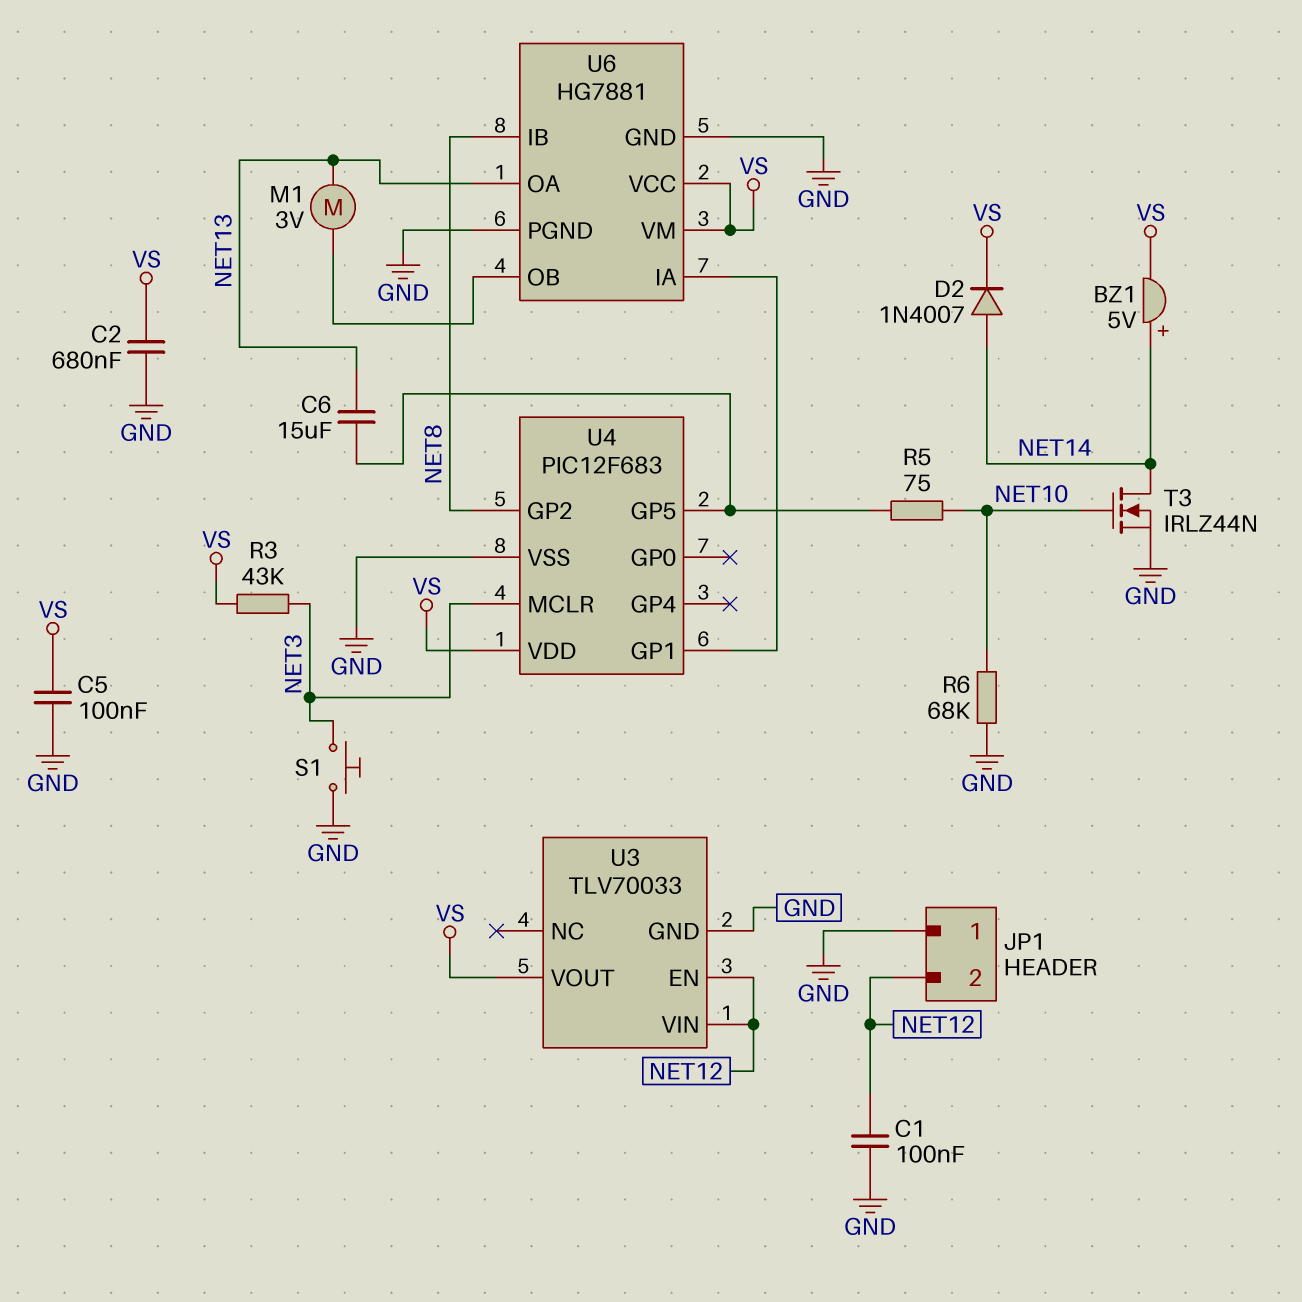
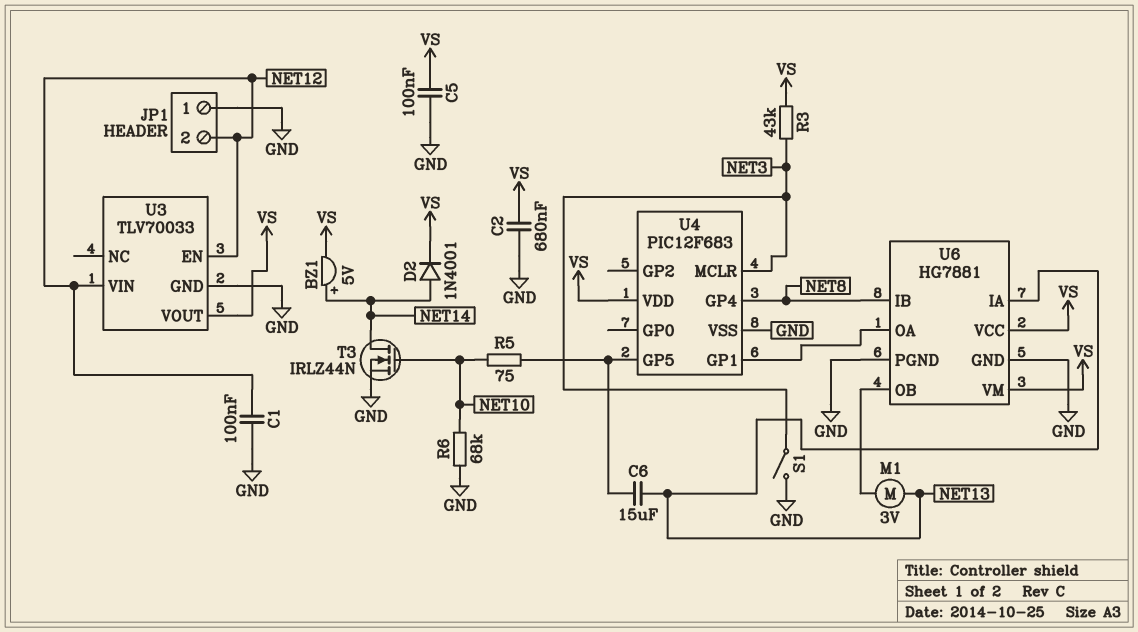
D2: diode 1N4007 (A NET14, K VS) -> diode 1N4001 (A NET14, K VS)
S1: button (GND, NET3) -> switch (GND, NET3)
U4 pin GP2: NET8 -> none
U4 pin GP4: none -> NET8
U6 pin IA: U4/GP1 -> NET13
U6 pin OA: NET13 -> U4/GP1

